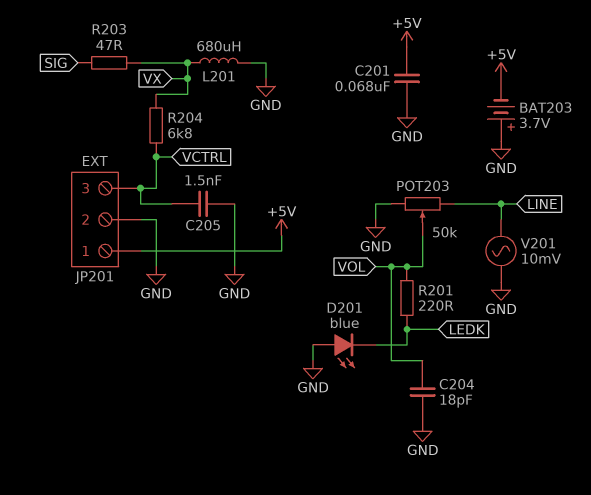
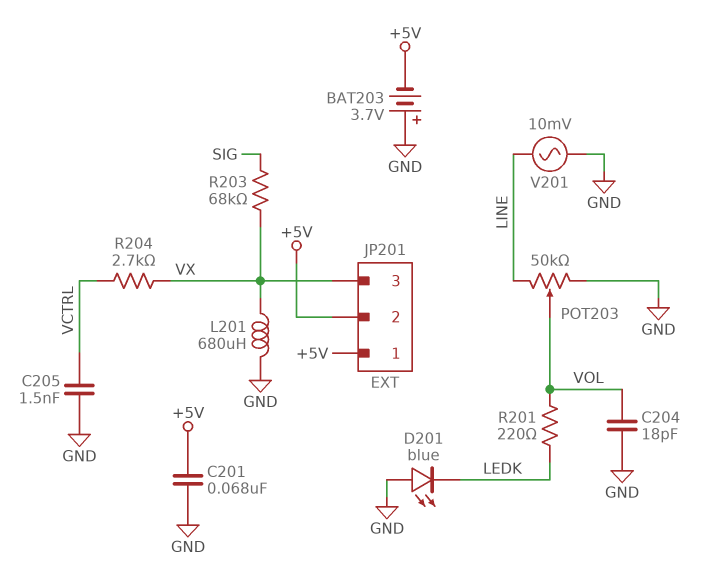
JP201 pin 2: GND -> +5V
JP201 pin 3: VCTRL -> VX
R203: 47 (SIG, VX) -> 68k (SIG, VX)
R204: 6.8k (VCTRL, VX) -> 2.7k (VCTRL, VX)

